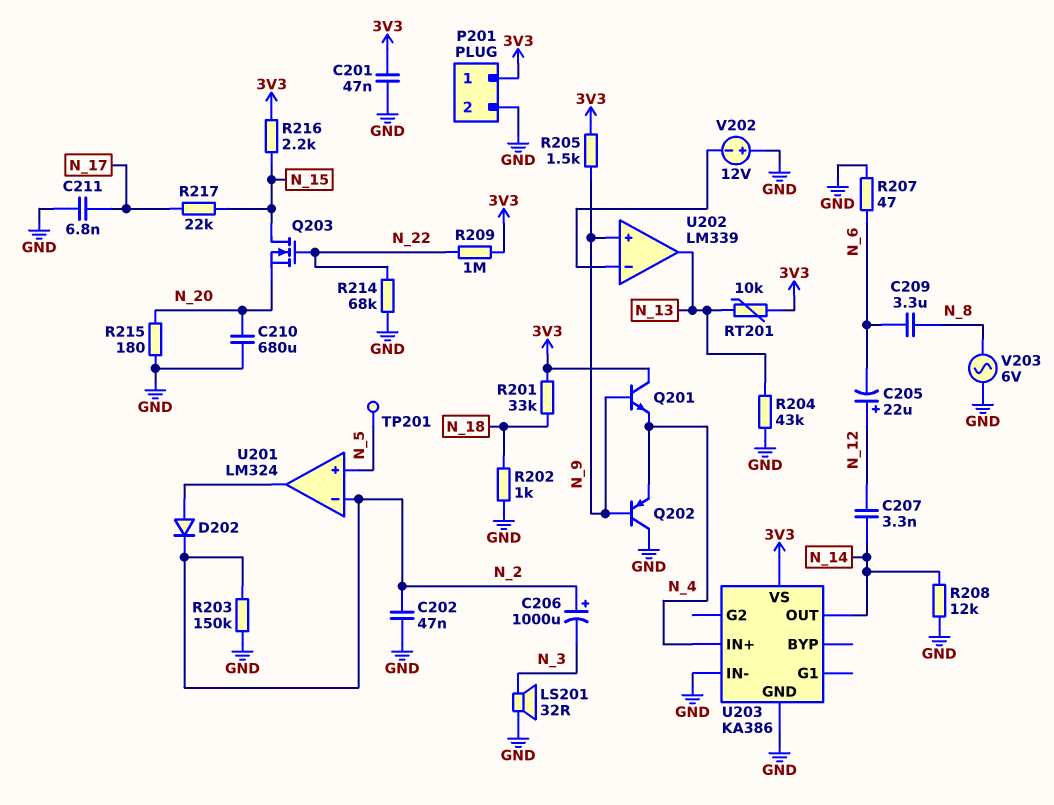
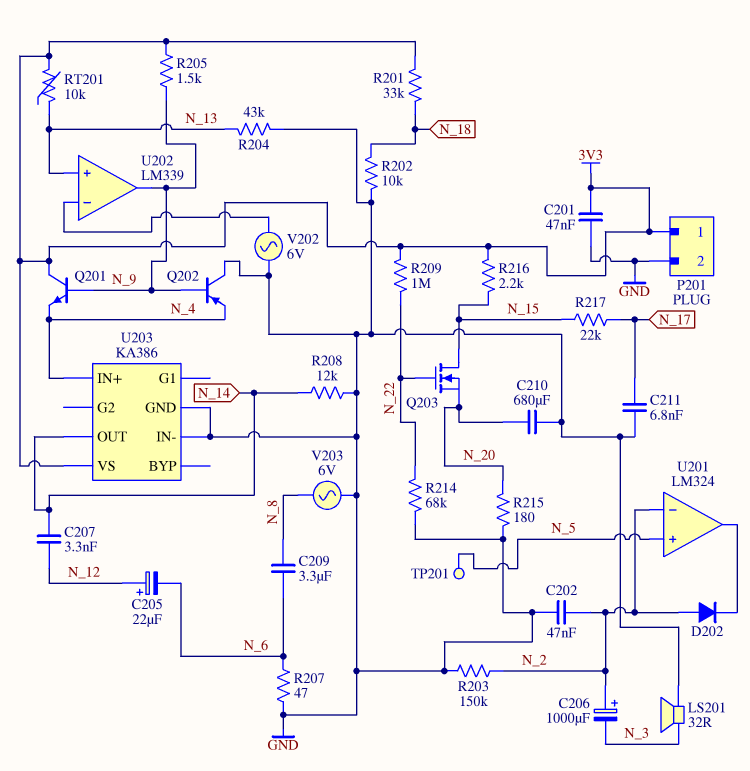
D202: diode (A U201/out, K N_2) -> diode (A N_2, K U201/out)
R202: 1k (GND, N_18) -> 10k (GND, N_18)
U202 pin in+: N_9 -> N_13
U202 pin out: N_13 -> N_9
V202: 12V (plus GND, minus U202/in-) -> AC 6V (GND, U202/in-)

